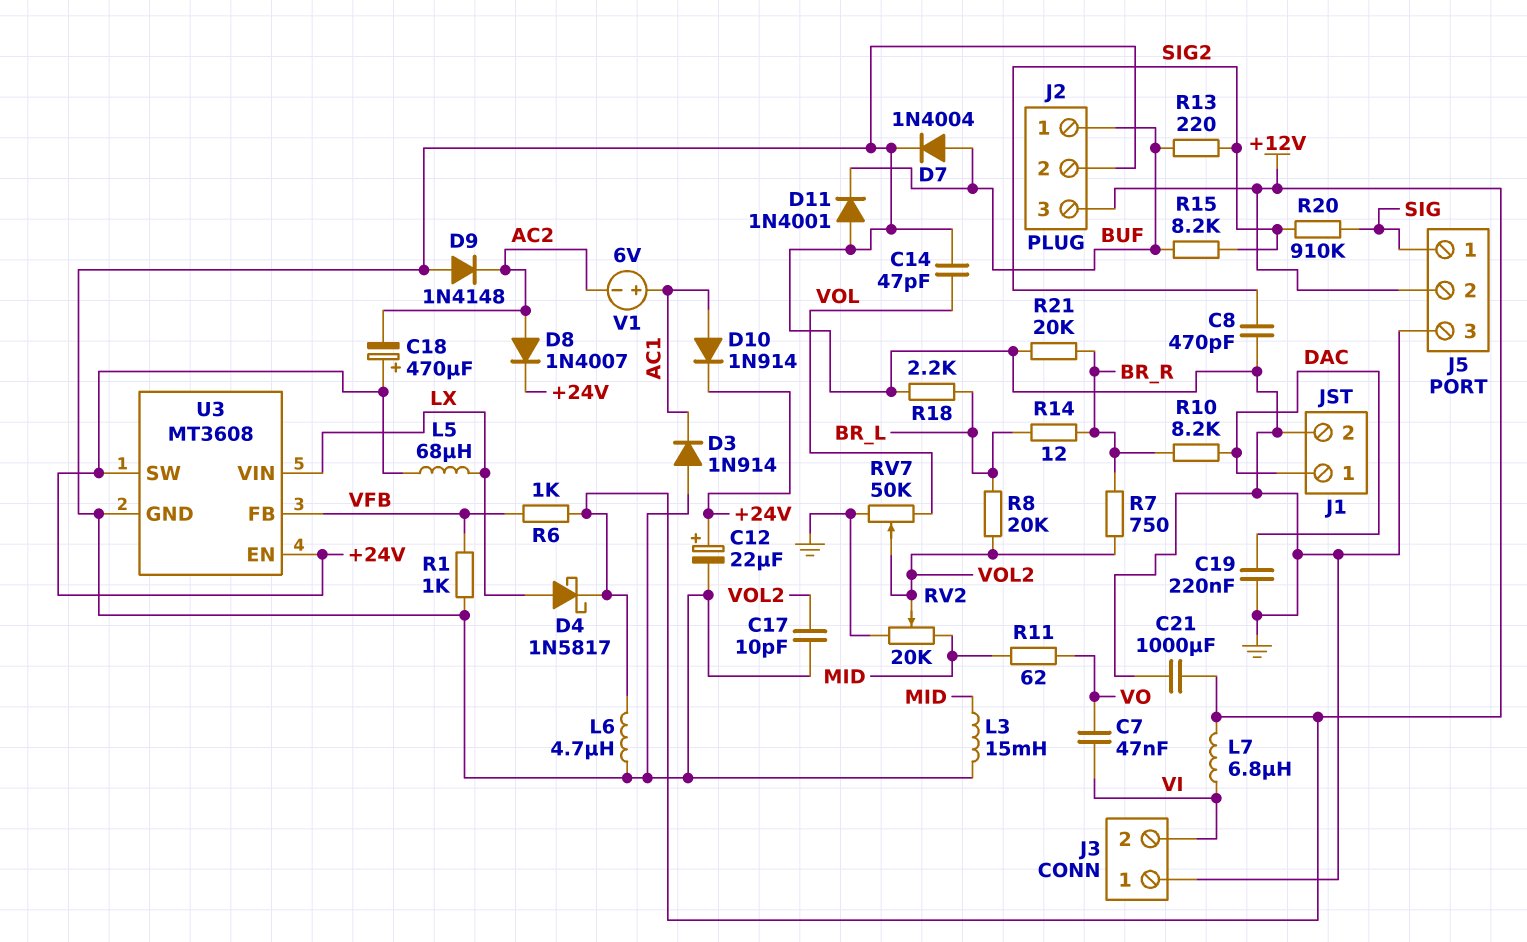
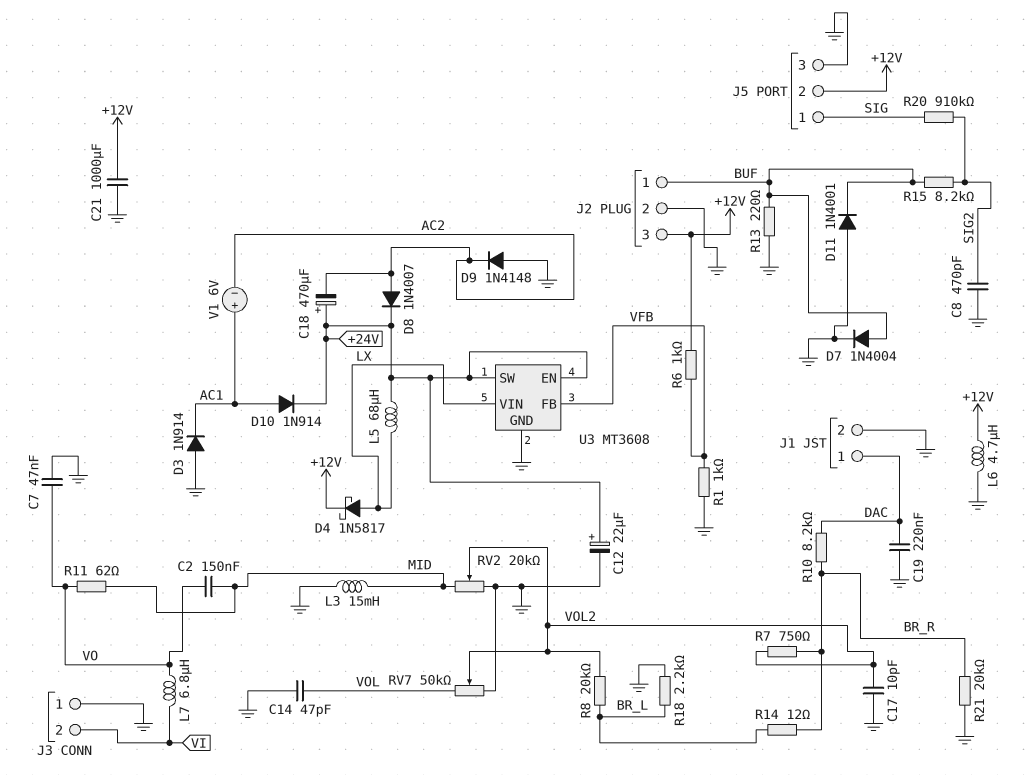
C2: none -> 150nF (MID, VO)
C7: 47nF (VI, VO) -> 47nF (GND, VO)
L7: 6.8uH (+12V, VI) -> 6.8uH (VI, VO)
R13: 220 (BUF, SIG2) -> 220 (BUF, GND)

